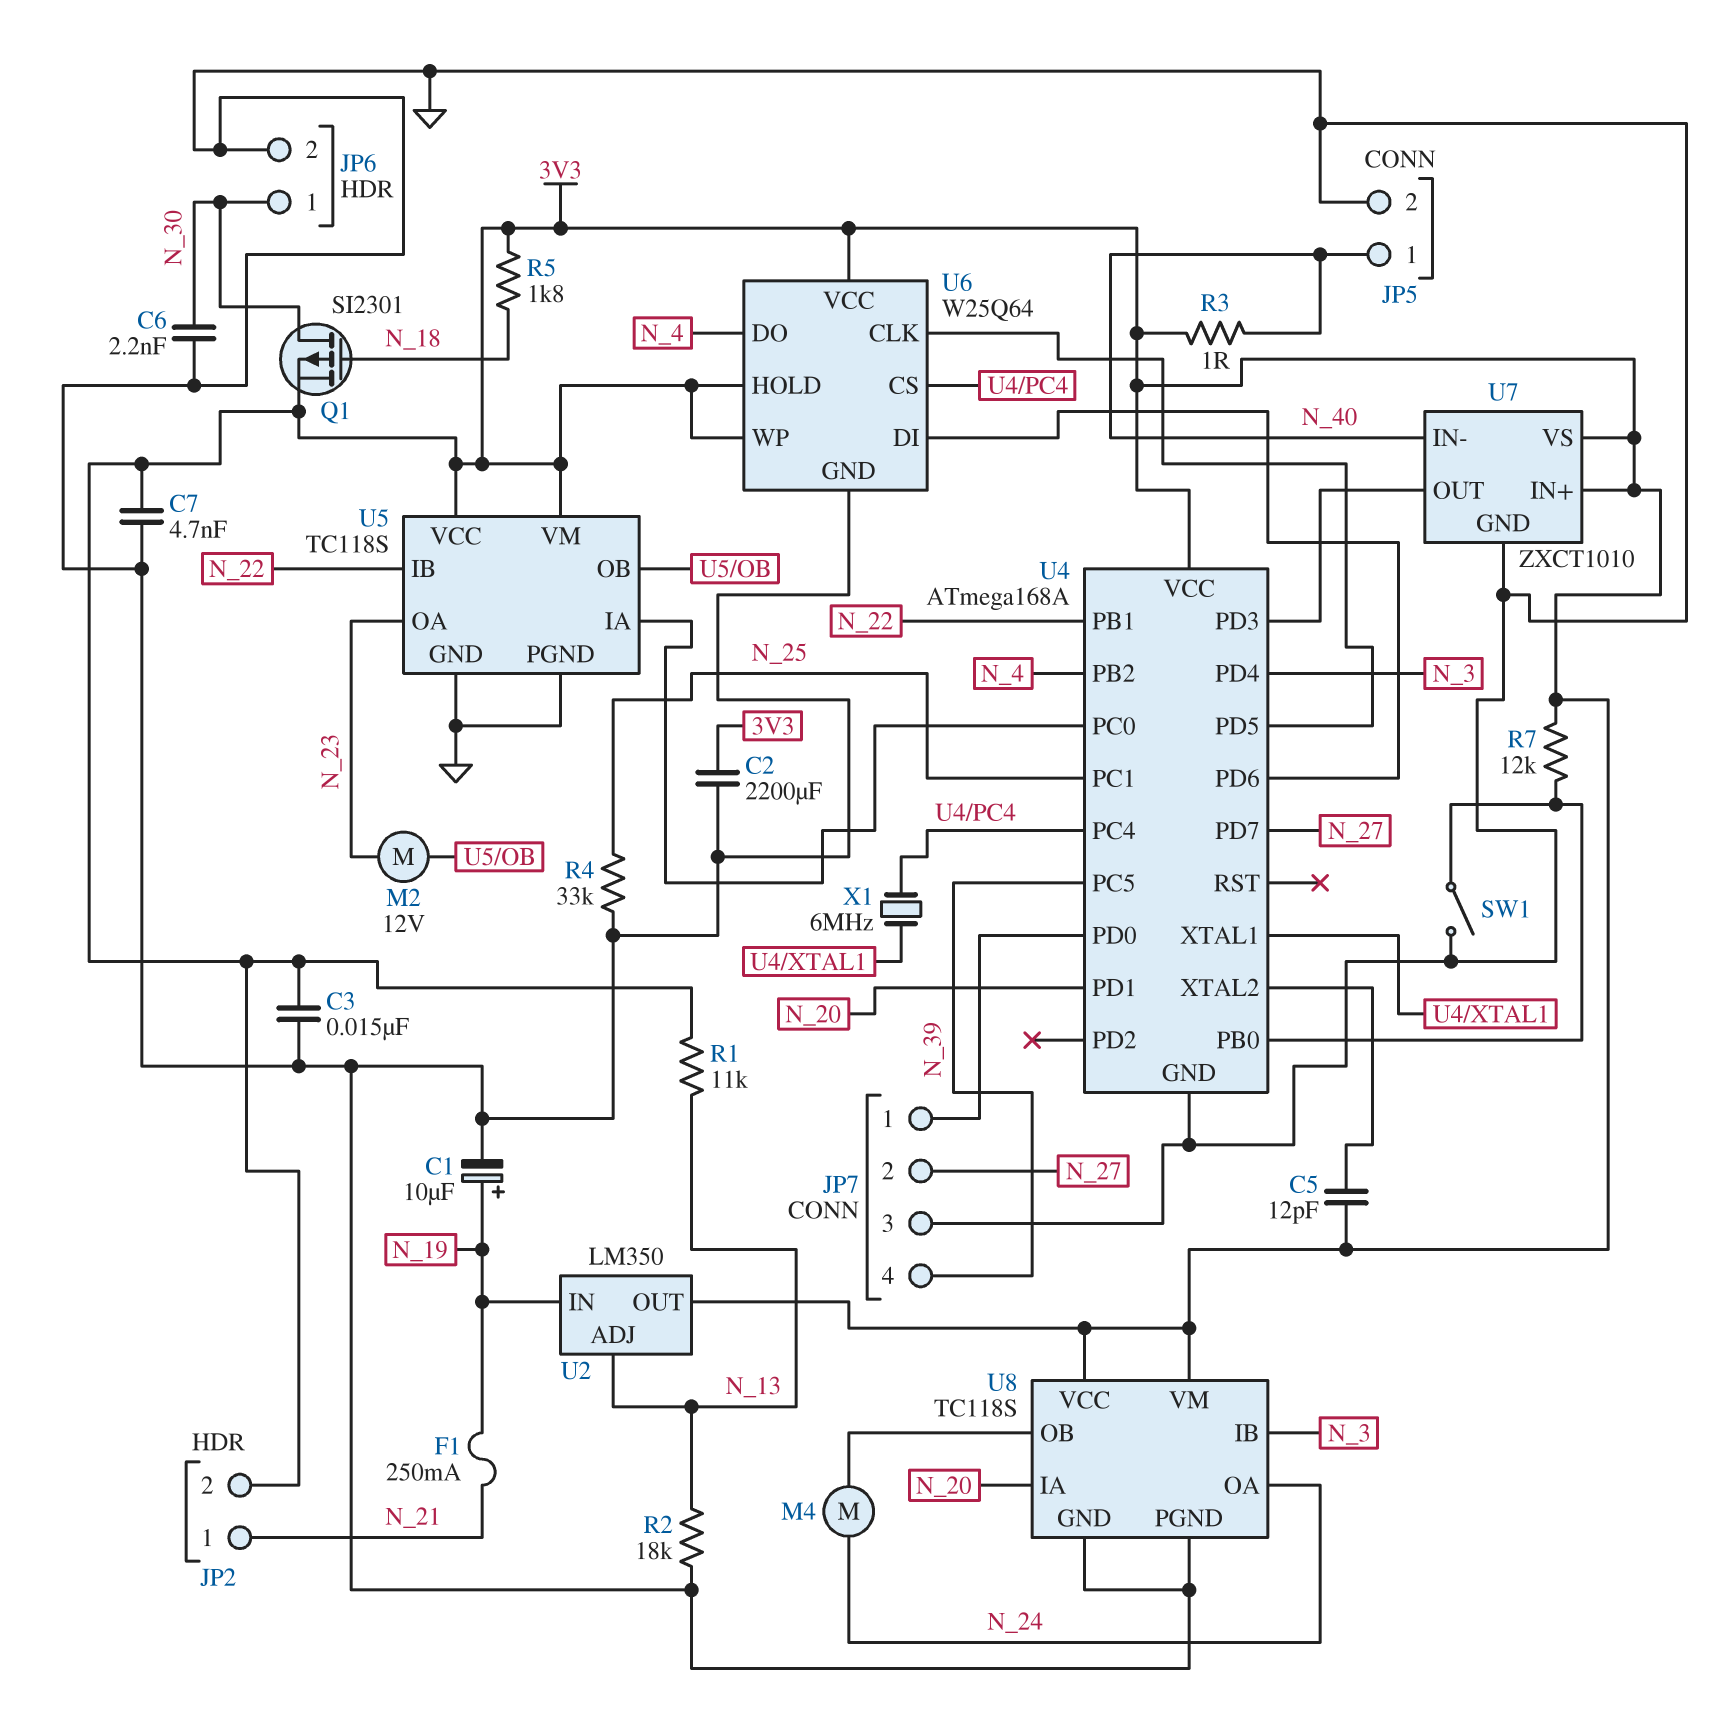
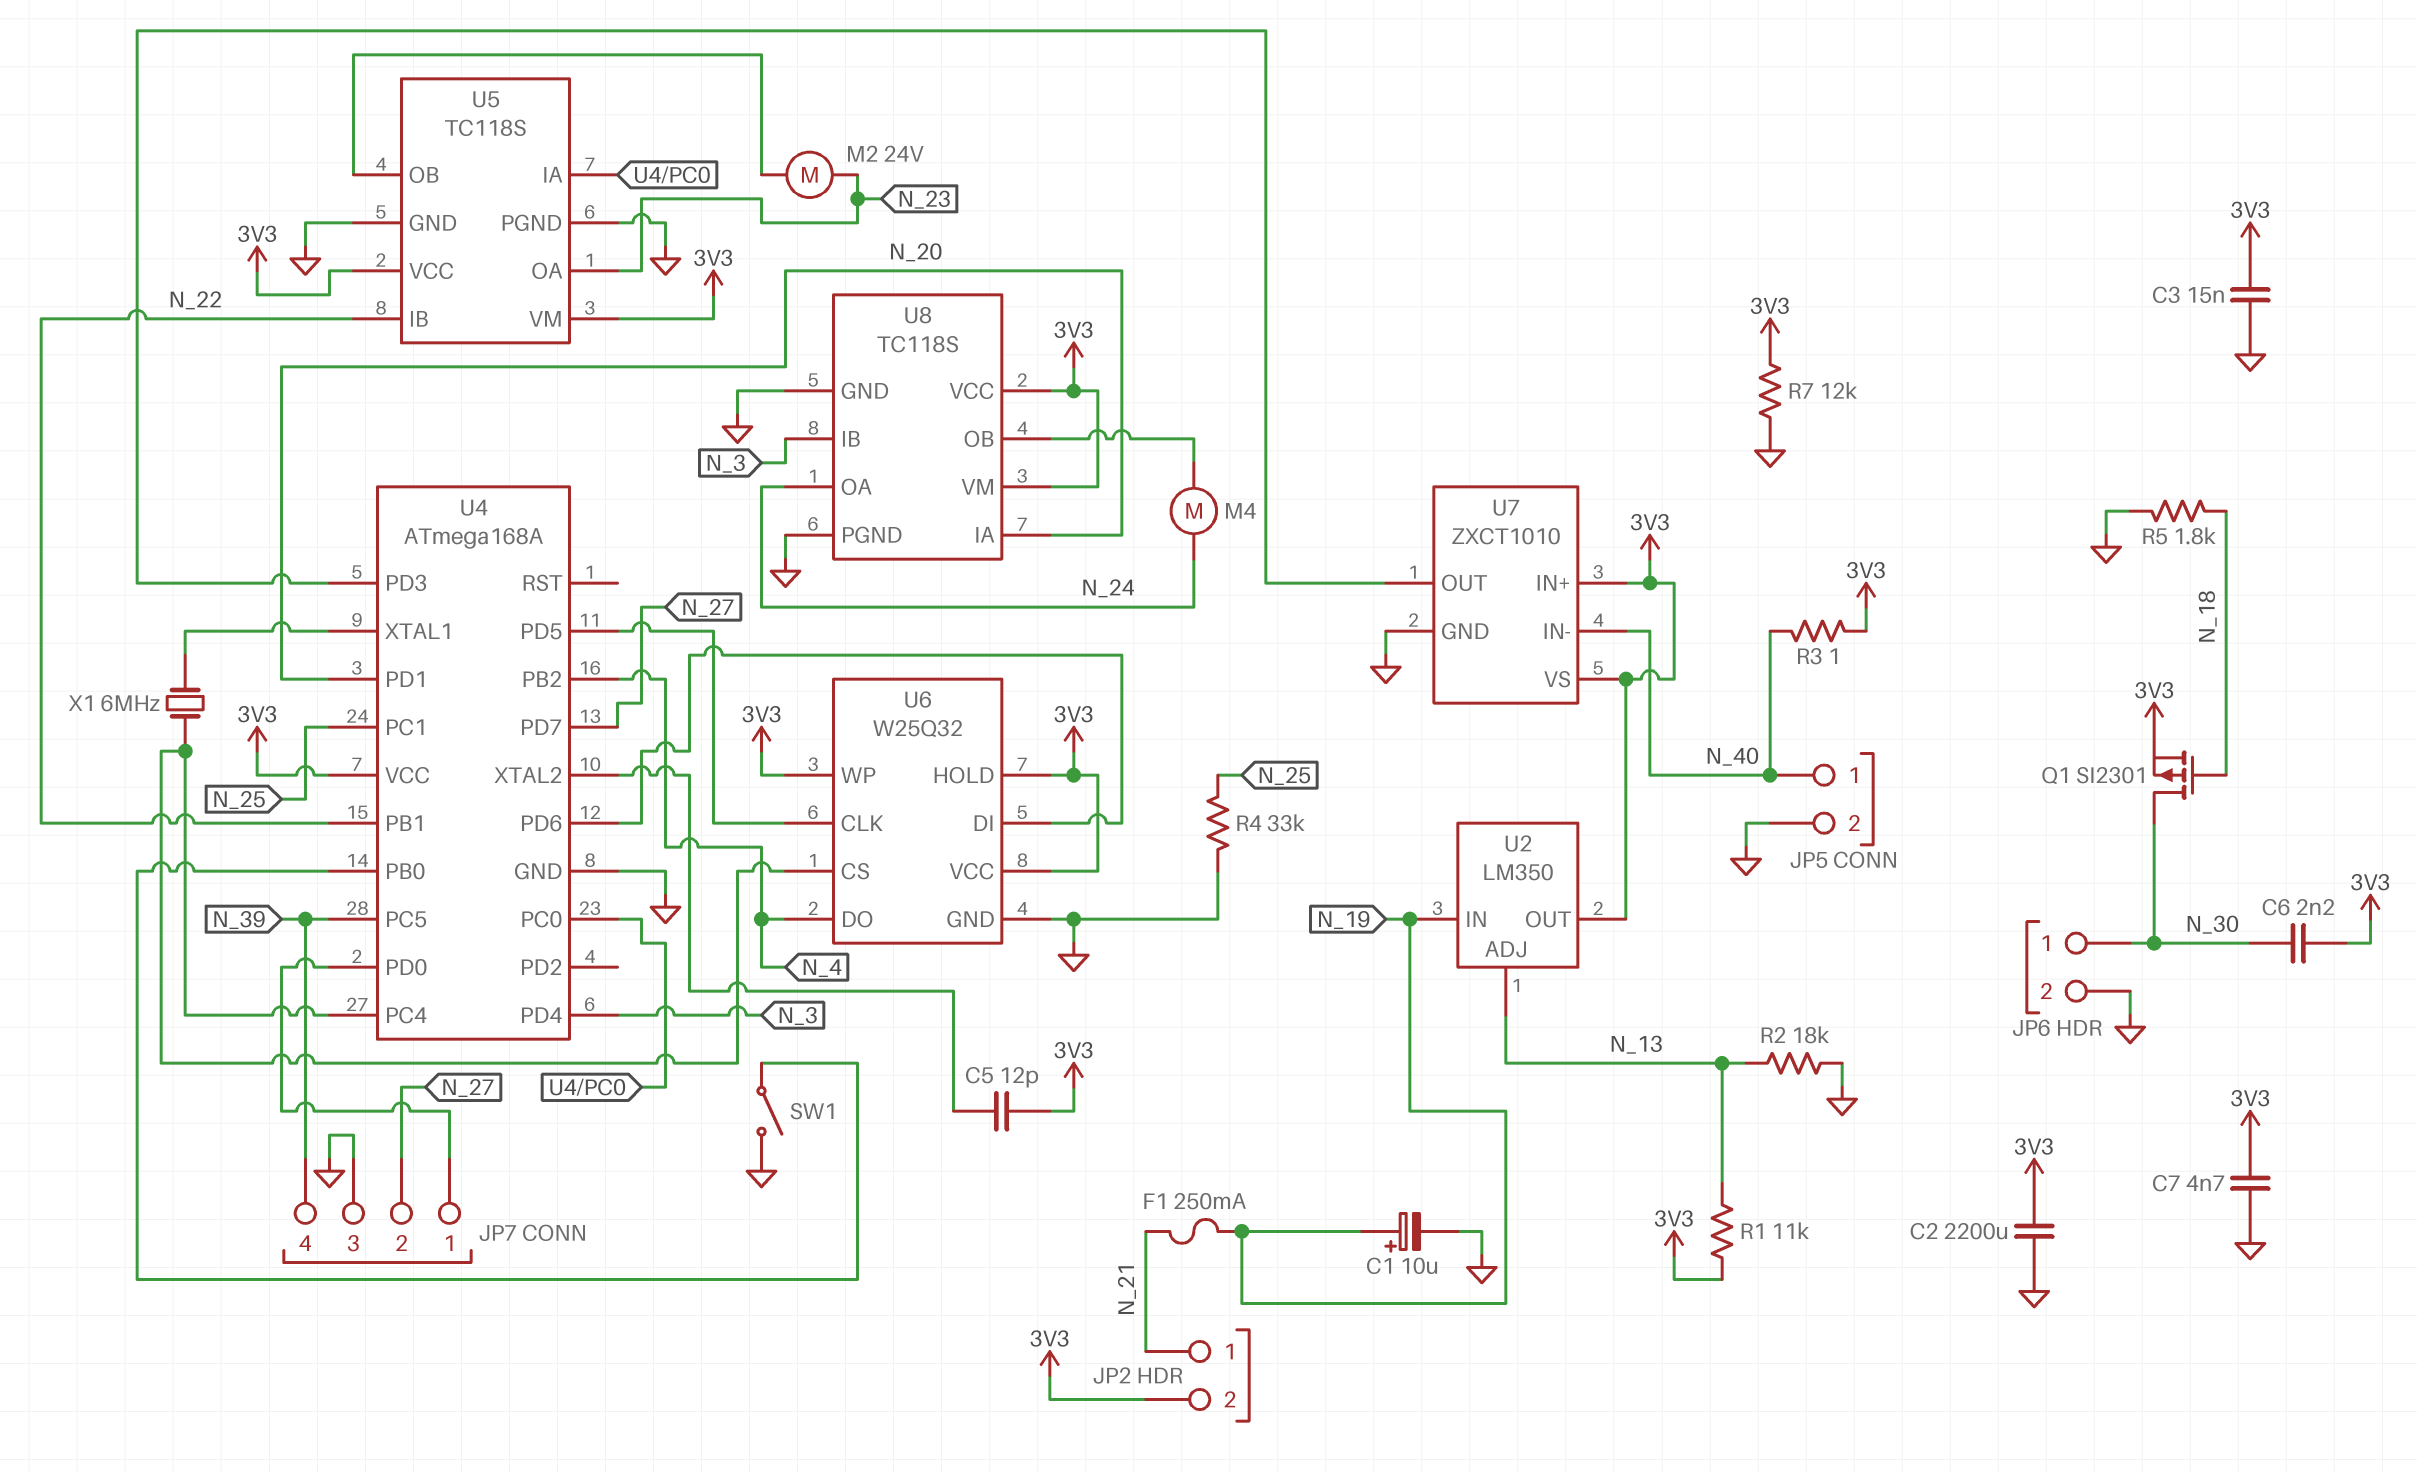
C6: 2.2nF (GND, N_30) -> 2.2nF (3V3, N_30)
M2: motor 12V (N_23, U5/OB) -> motor 24V (N_23, U5/OB)
R5: 1.8k (3V3, N_18) -> 1.8k (GND, N_18)
R7: 12k (3V3, U4/PB0) -> 12k (3V3, GND)
U6: W25Q64 -> W25Q32

